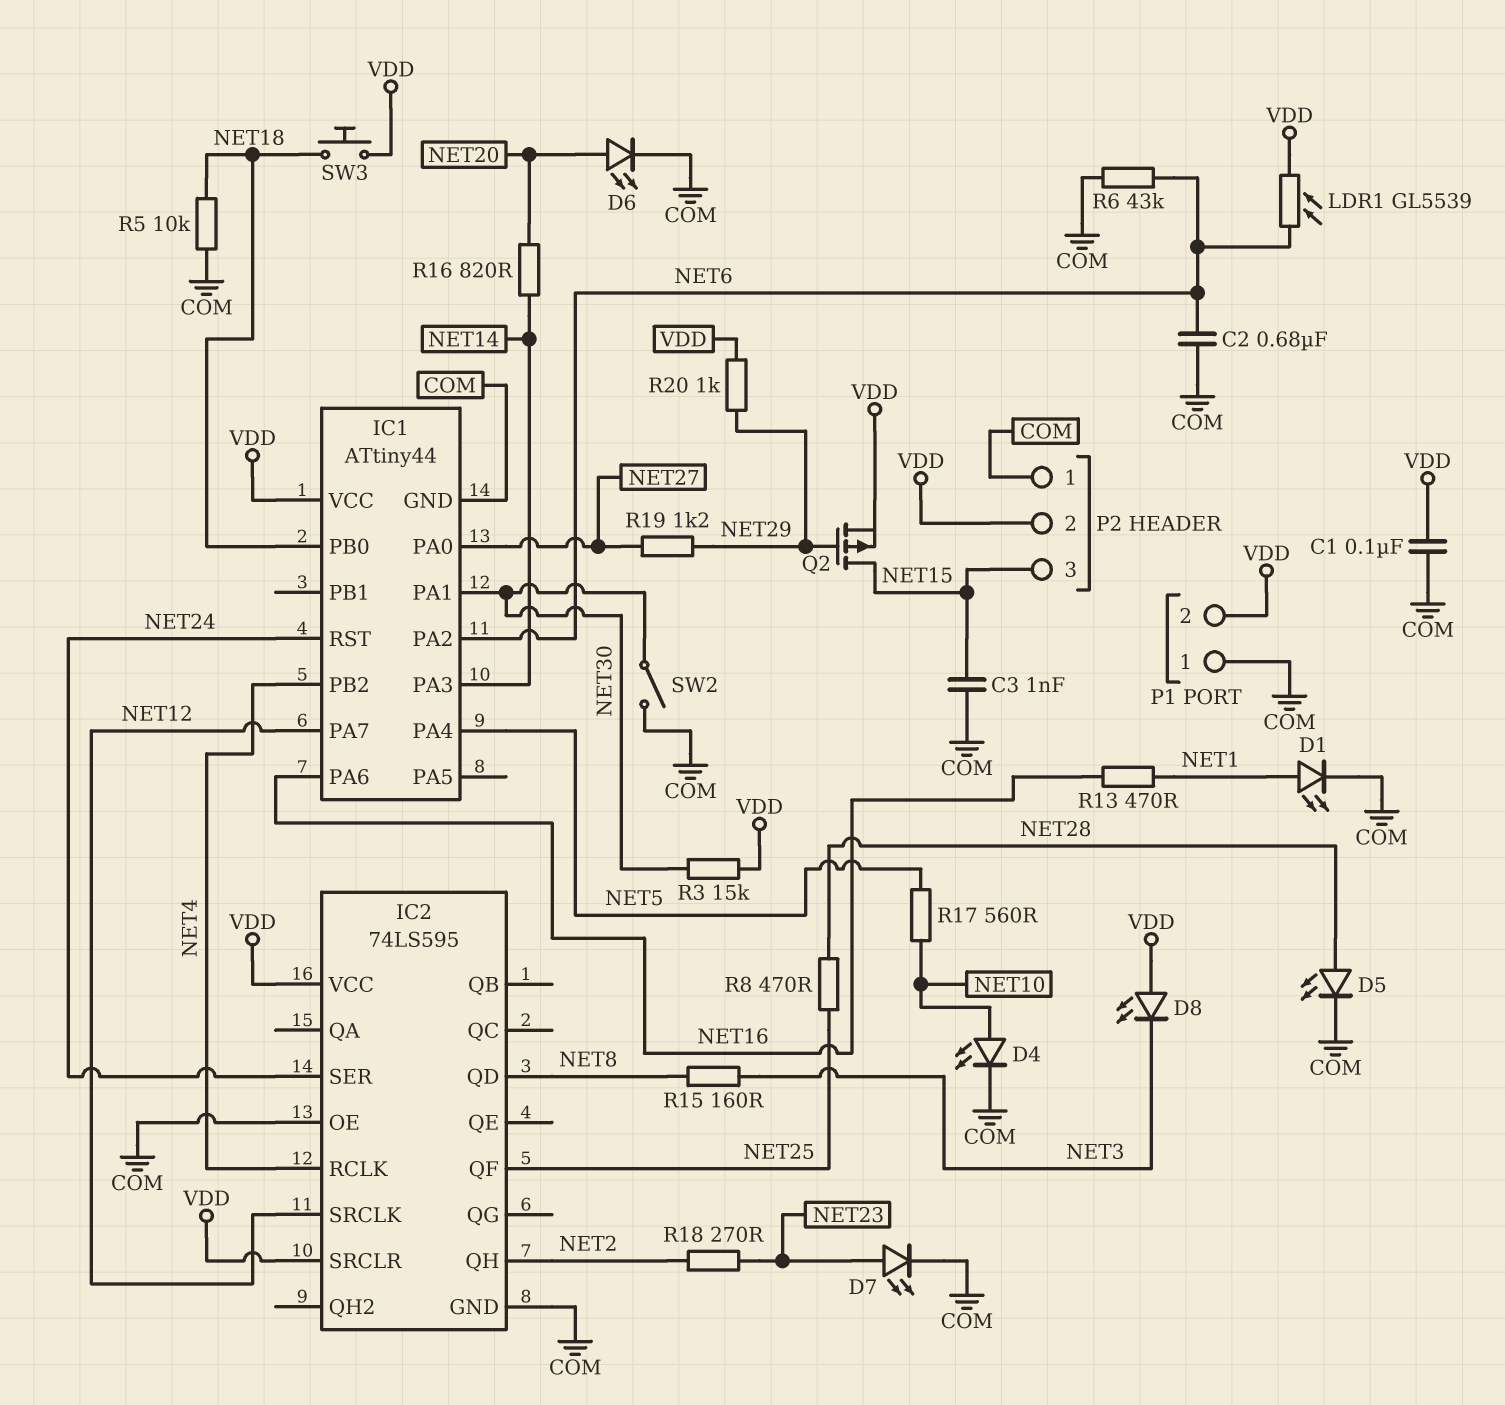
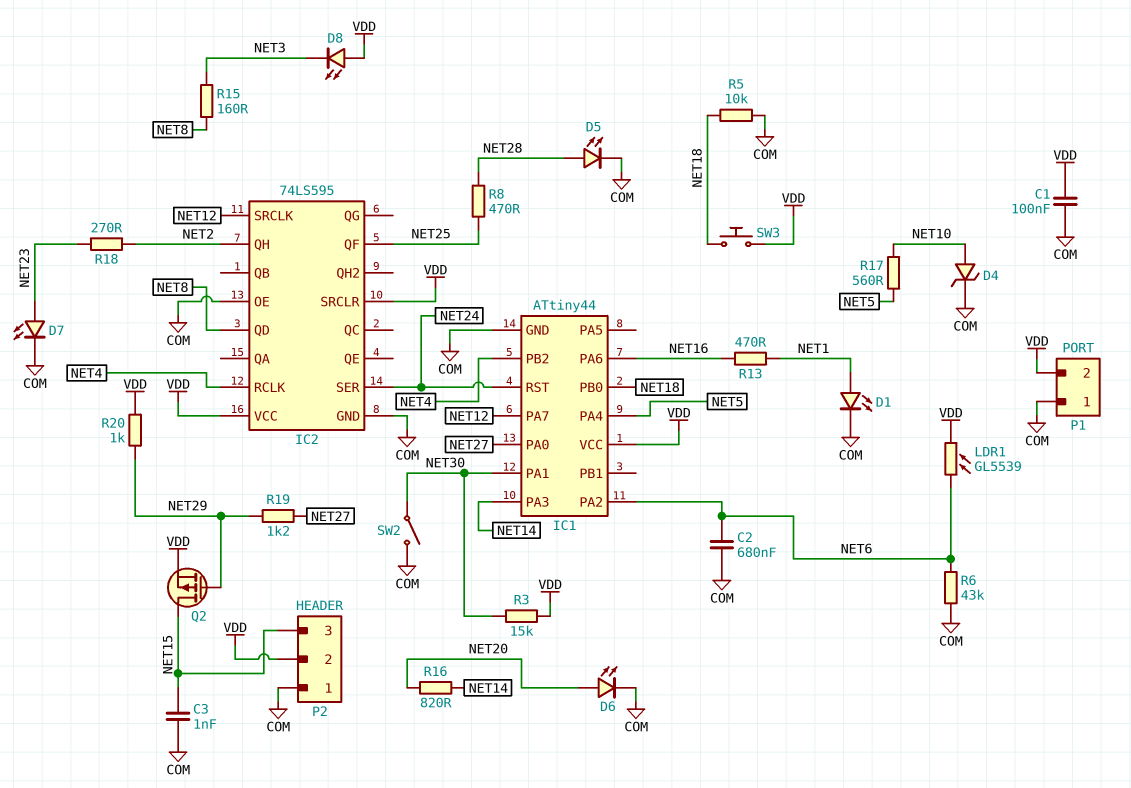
D4: LED (A NET10, K COM) -> zener (A NET10, K COM)

